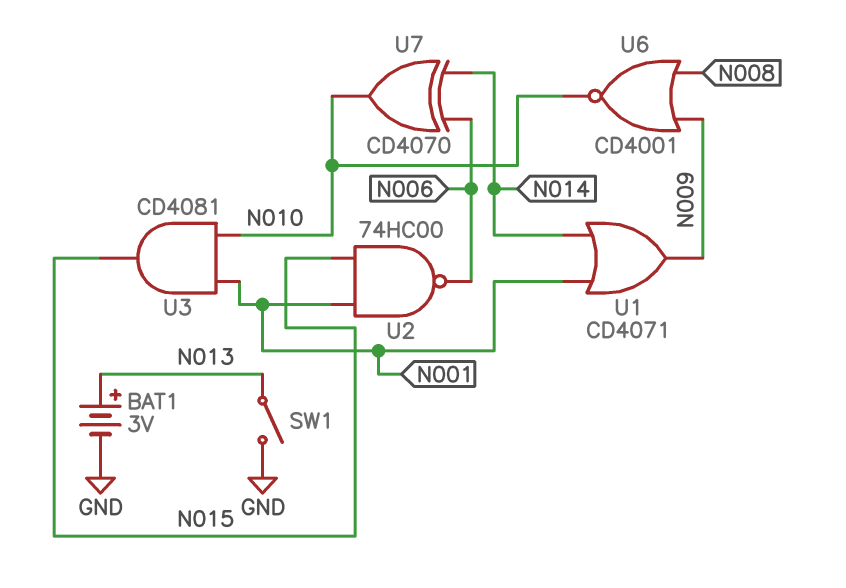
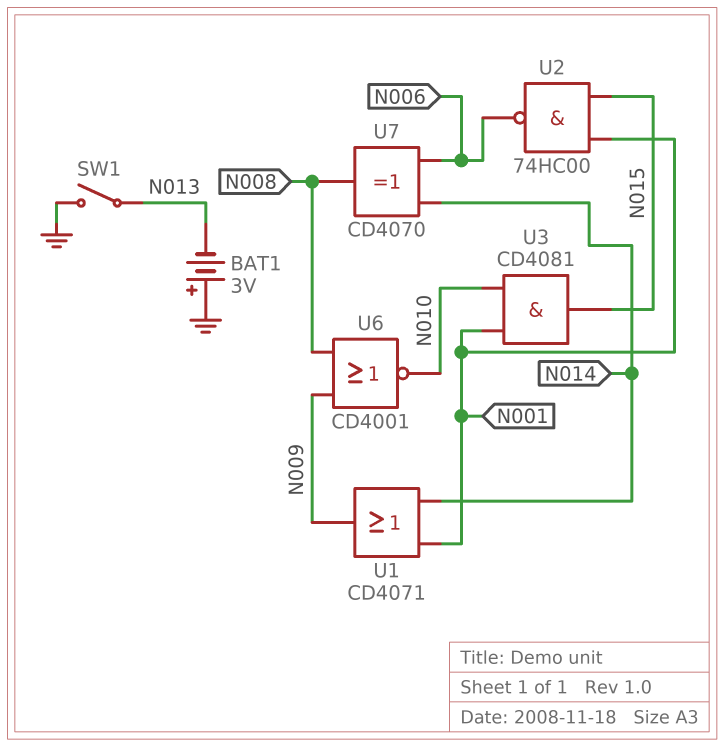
BAT1: 3V (plus N013, minus GND) -> 3V (plus GND, minus N013)
U7: XOR CD4070 (in N006, in N014, out N010) -> XOR CD4070 (in N006, in N014, out N008)

